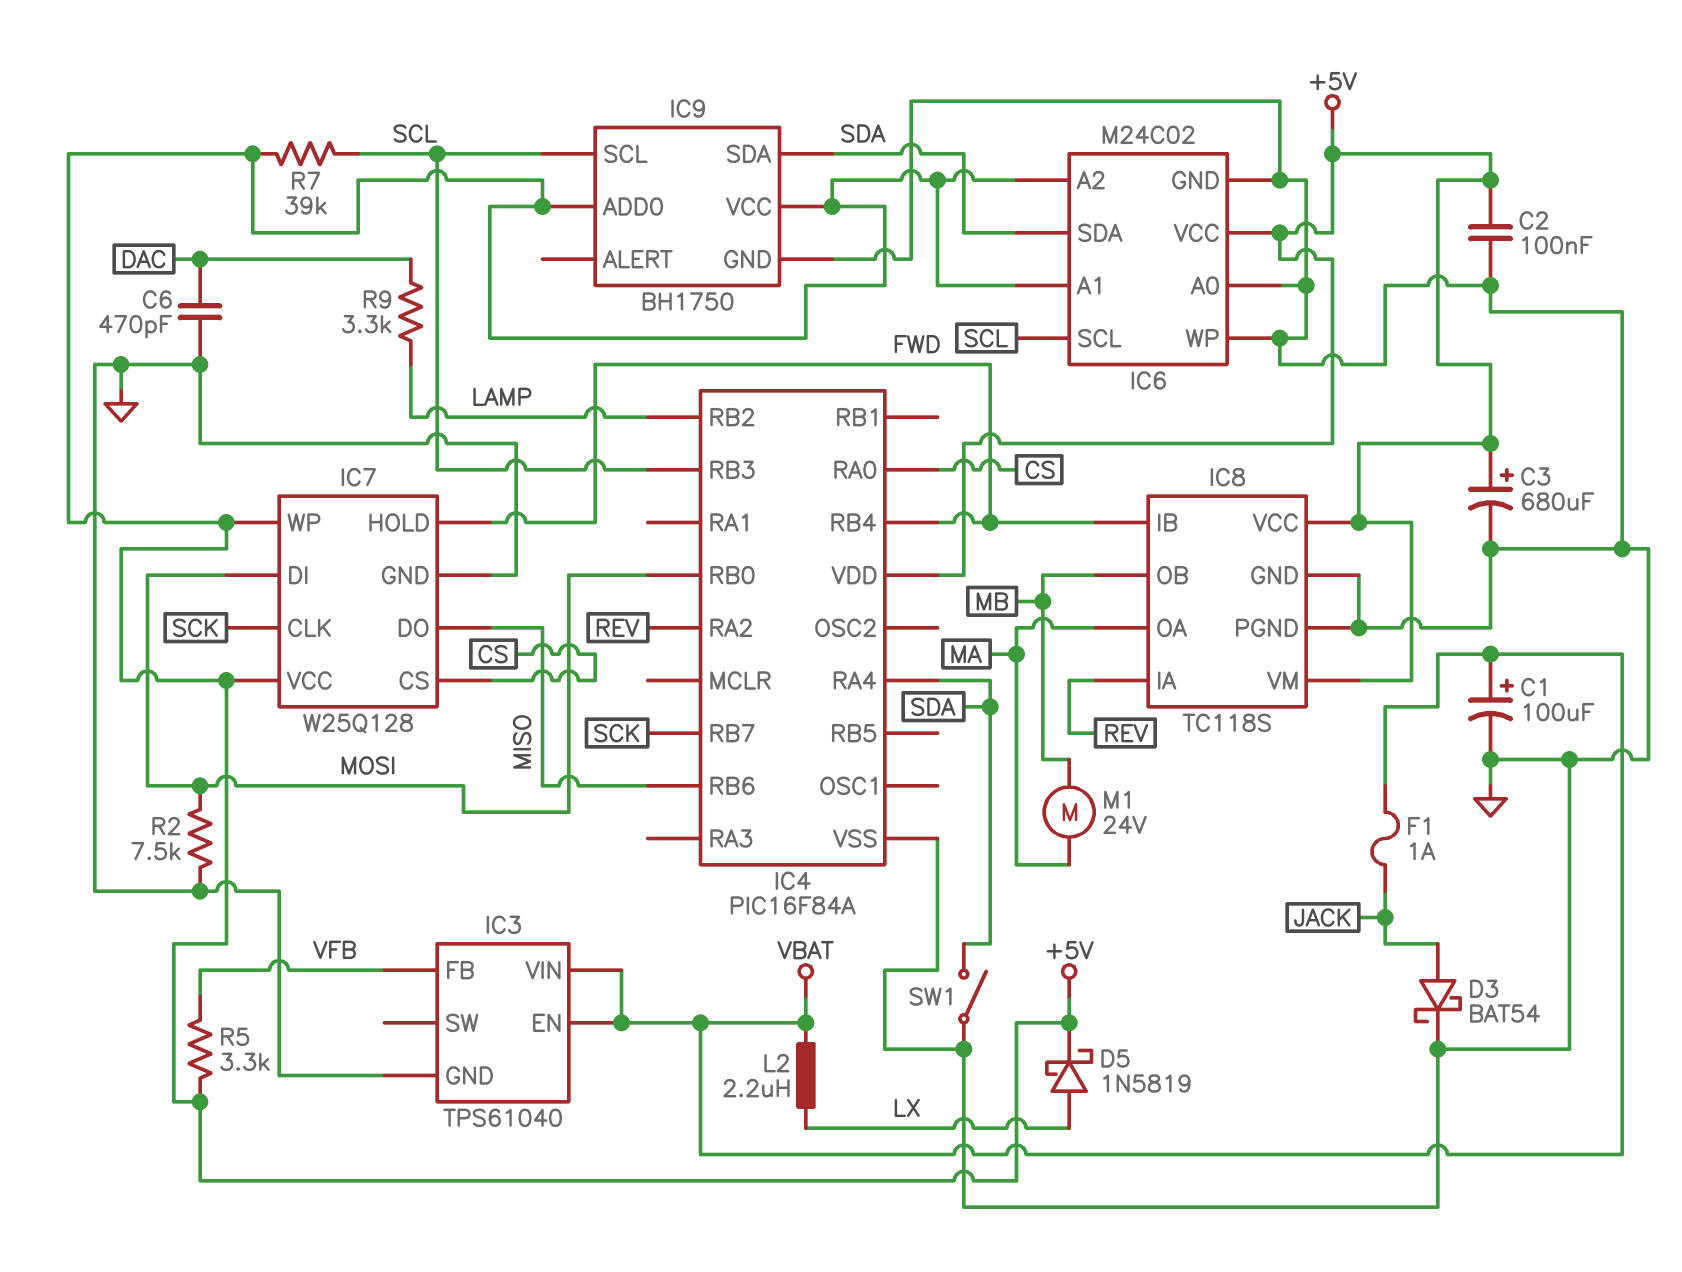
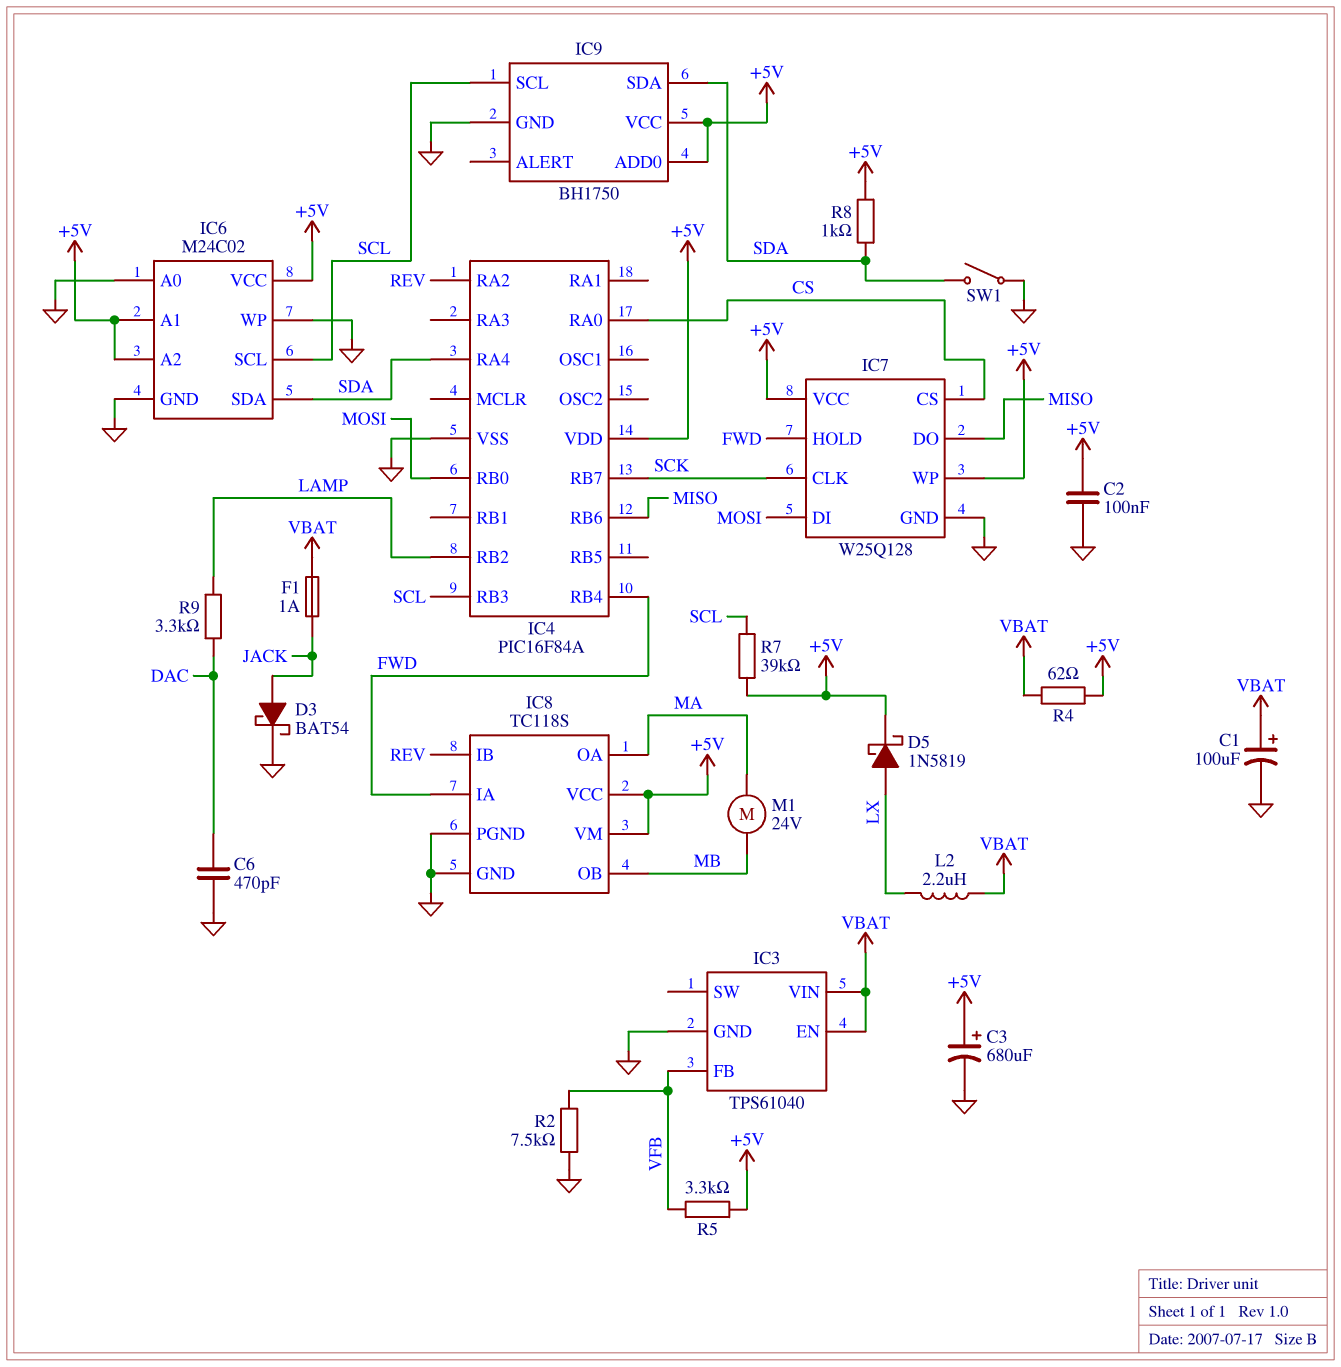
IC8 pin IA: REV -> FWD
IC8 pin IB: FWD -> REV
R2: 7.5k (GND, MOSI) -> 7.5k (GND, VFB)
R4: none -> 62 (+5V, VBAT)
R8: none -> 1k (+5V, SDA)

